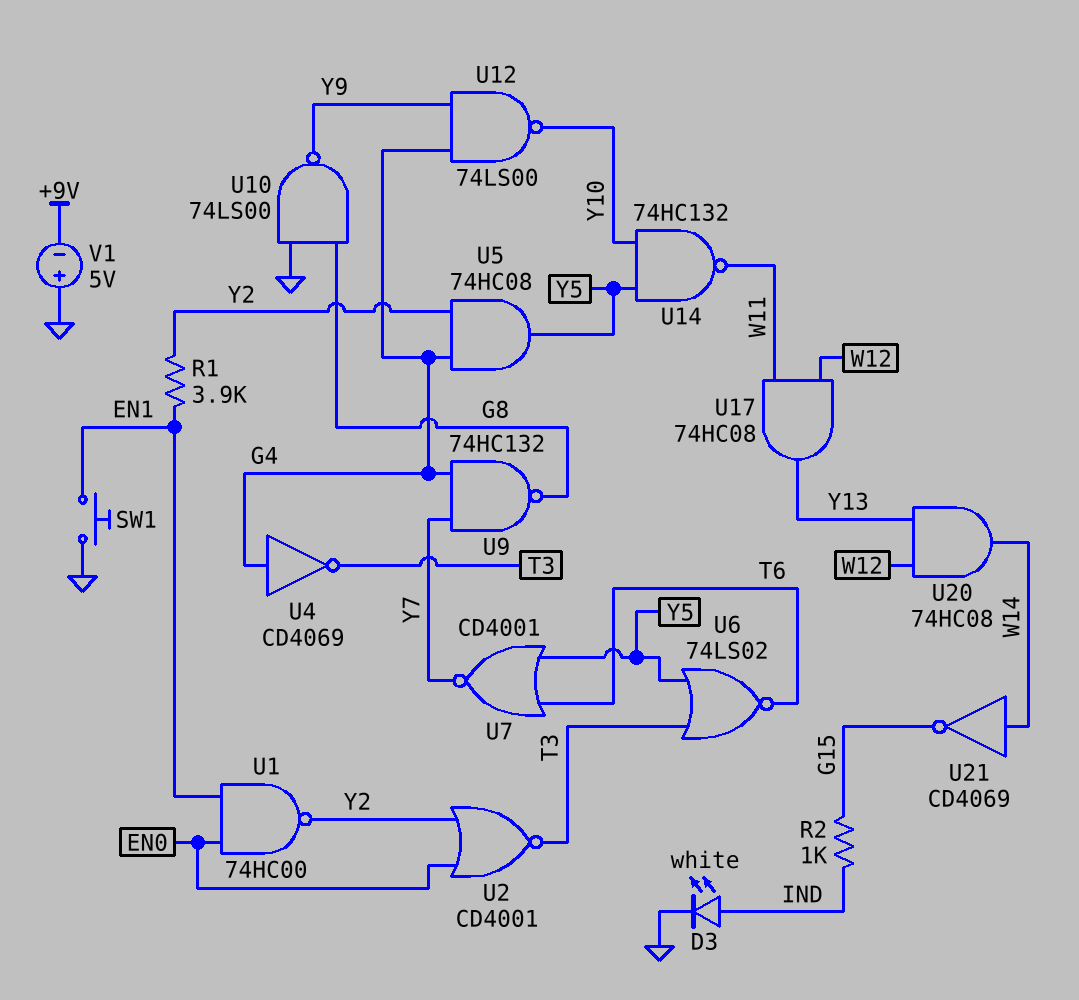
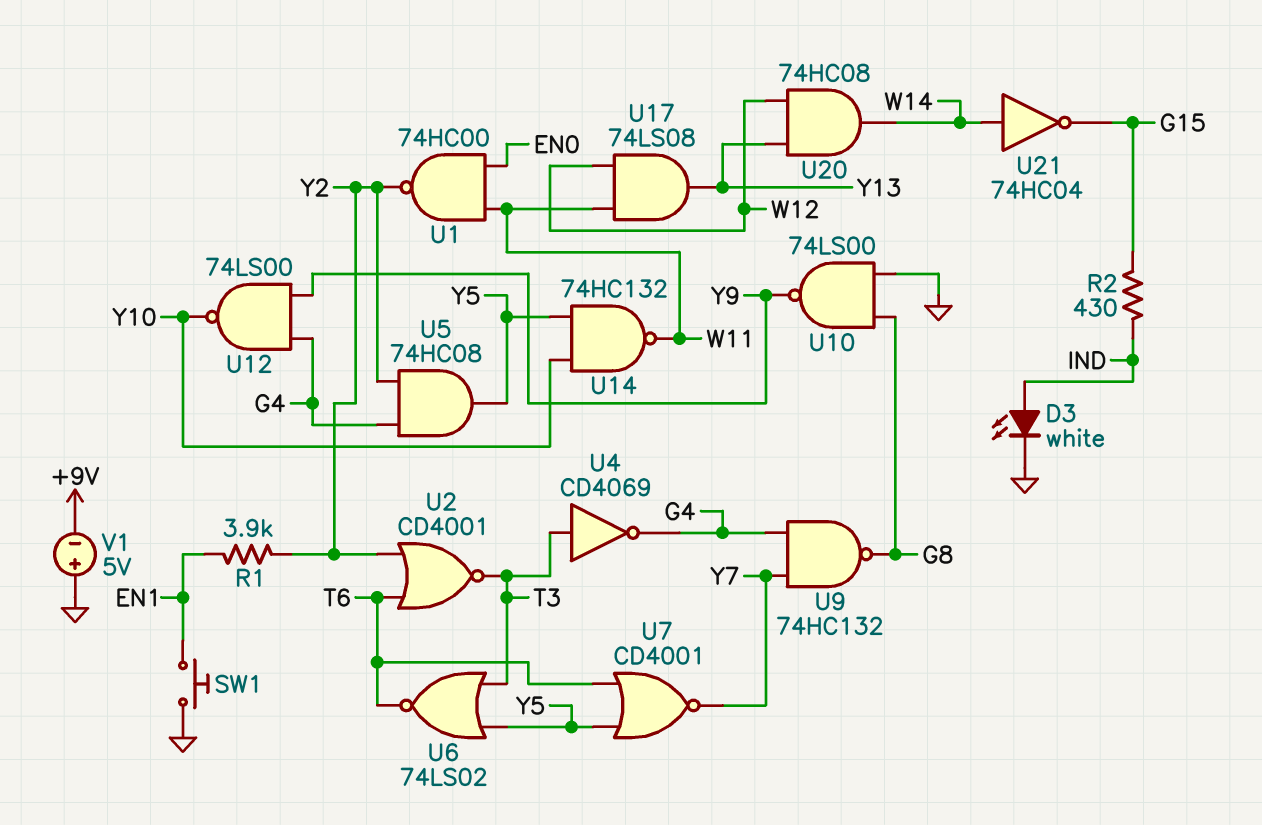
R2: 1k (G15, IND) -> 430 (G15, IND)
U1: NAND 74HC00 (in EN0, in EN1, out Y2) -> NAND 74HC00 (in EN0, in W11, out Y2)
U2: NOR CD4001 (in EN0, in Y2, out T3) -> NOR CD4001 (in T6, in Y2, out T3)
U4: NOT CD4069 (in G4, out T3) -> NOT CD4069 (in T3, out G4)
U17: AND 74HC08 (in W11, in W12, out Y13) -> AND 74LS08 (in W11, in W12, out Y13)
U21: NOT CD4069 (in W14, out G15) -> NOT 74HC04 (in W14, out G15)

